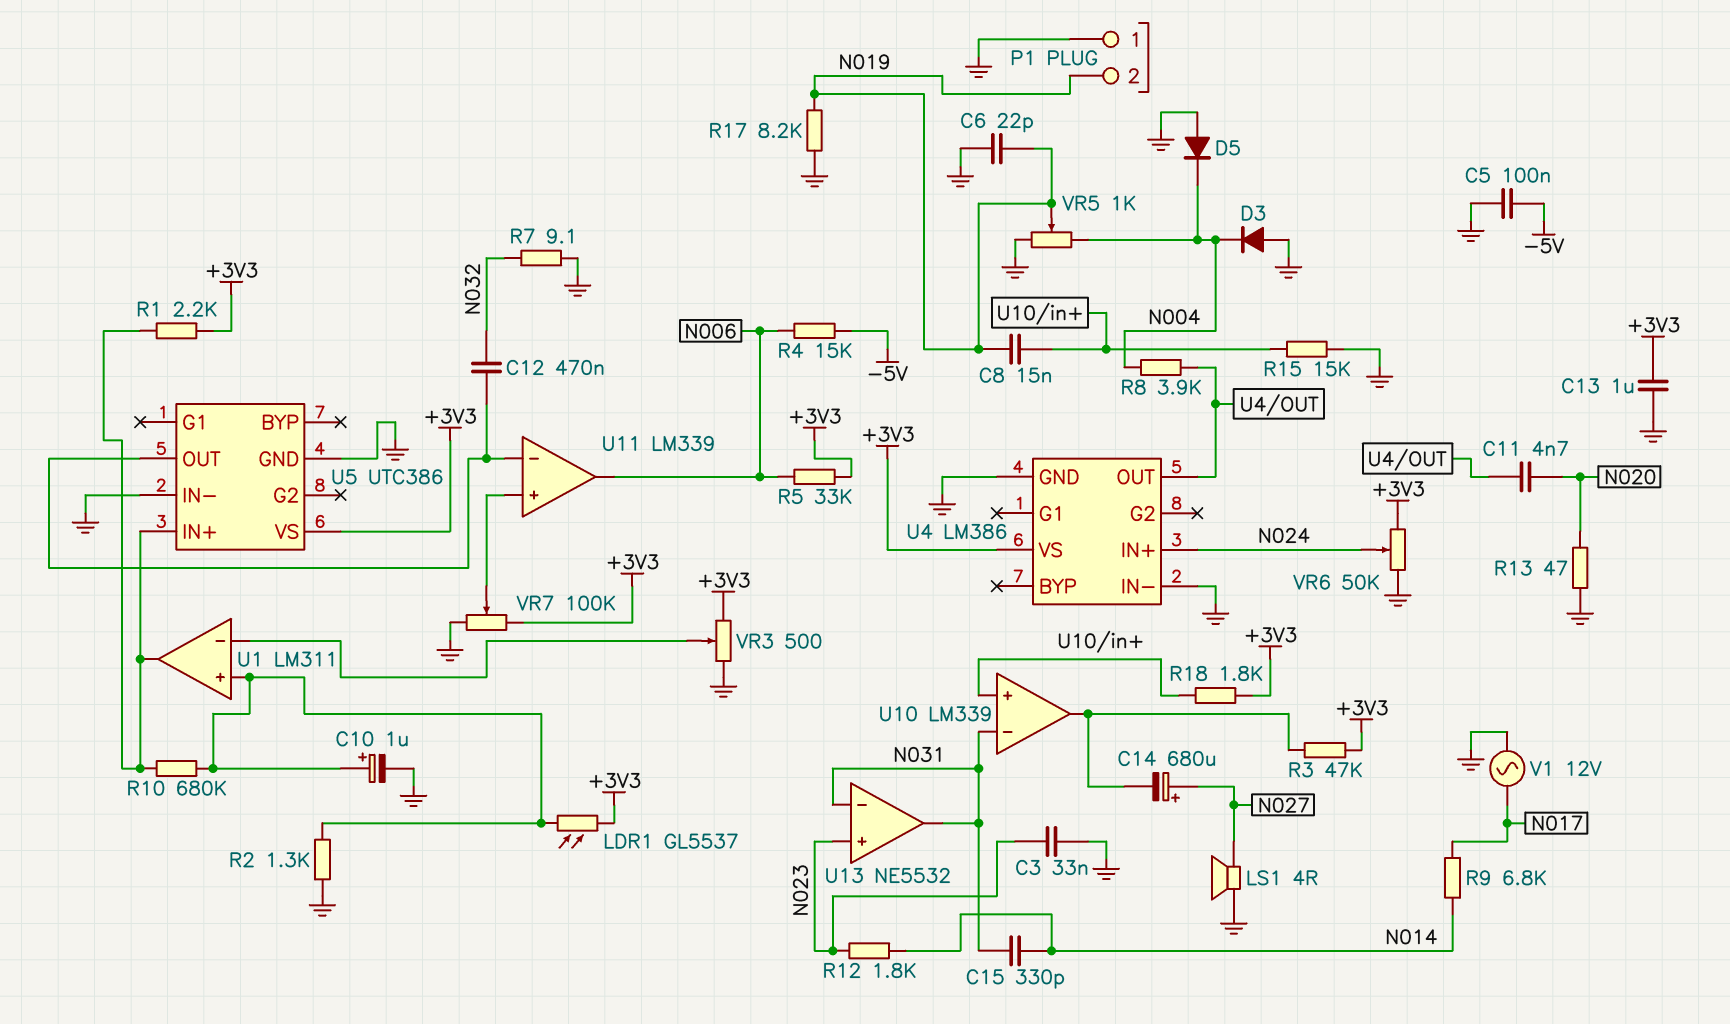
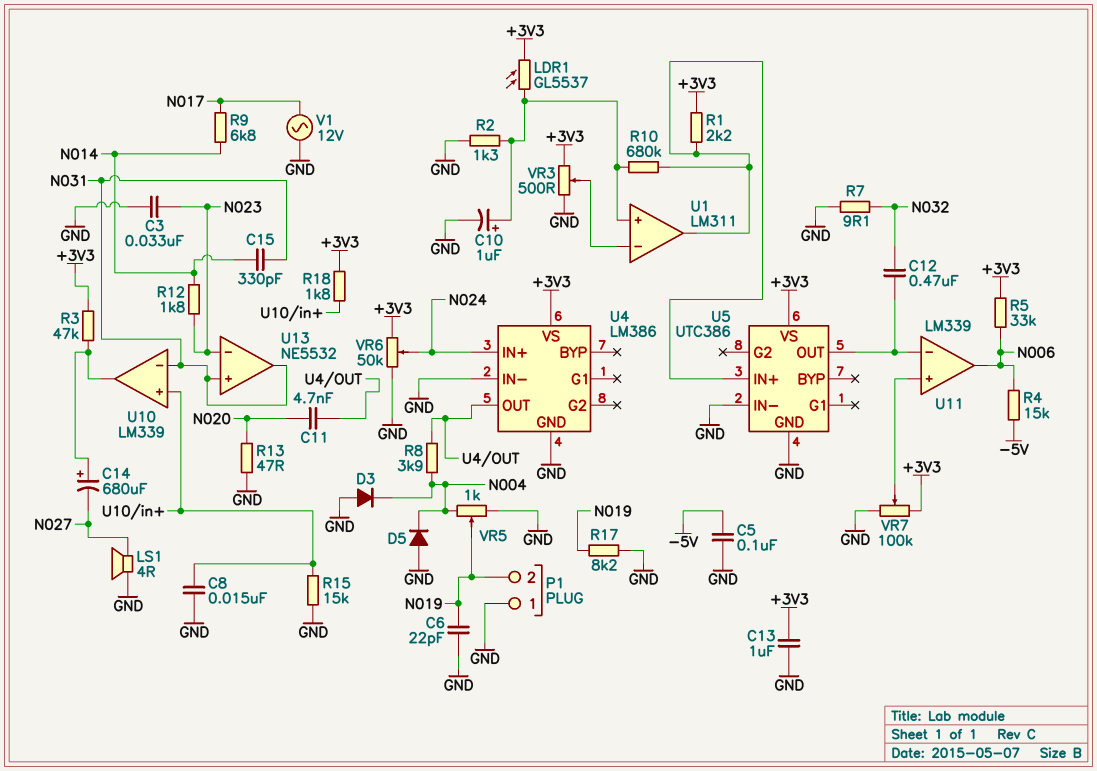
C8: 15nF (N019, U10/in+) -> 15nF (GND, U10/in+)
C14: 680uF (plus N027, minus U10/out) -> 680uF (plus U10/out, minus N027)
U13 pin in+: N023 -> N031
U13 pin in-: N031 -> N023

